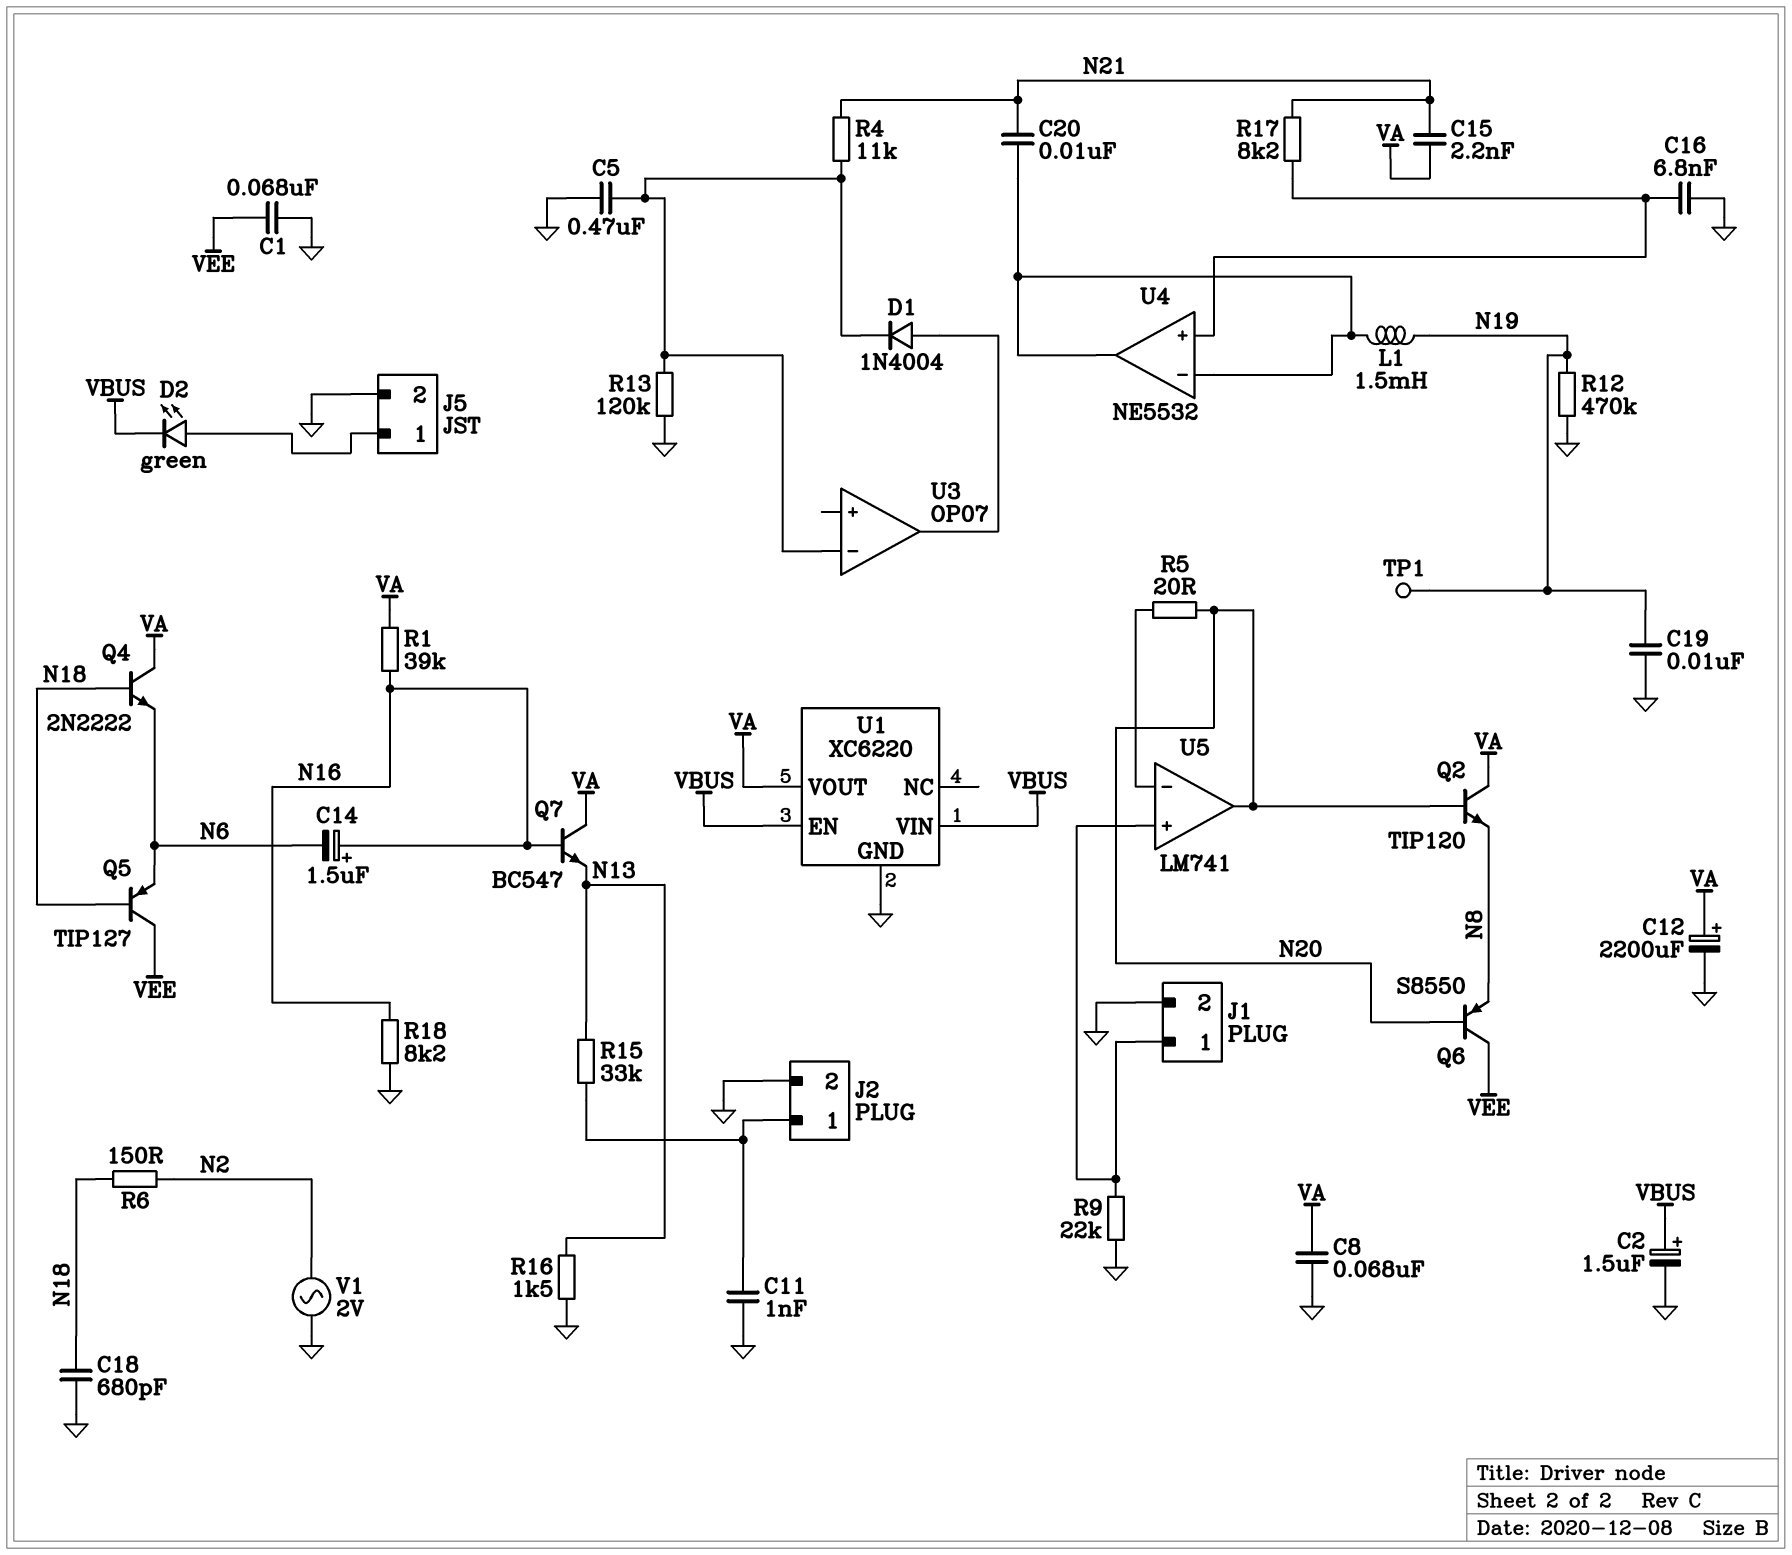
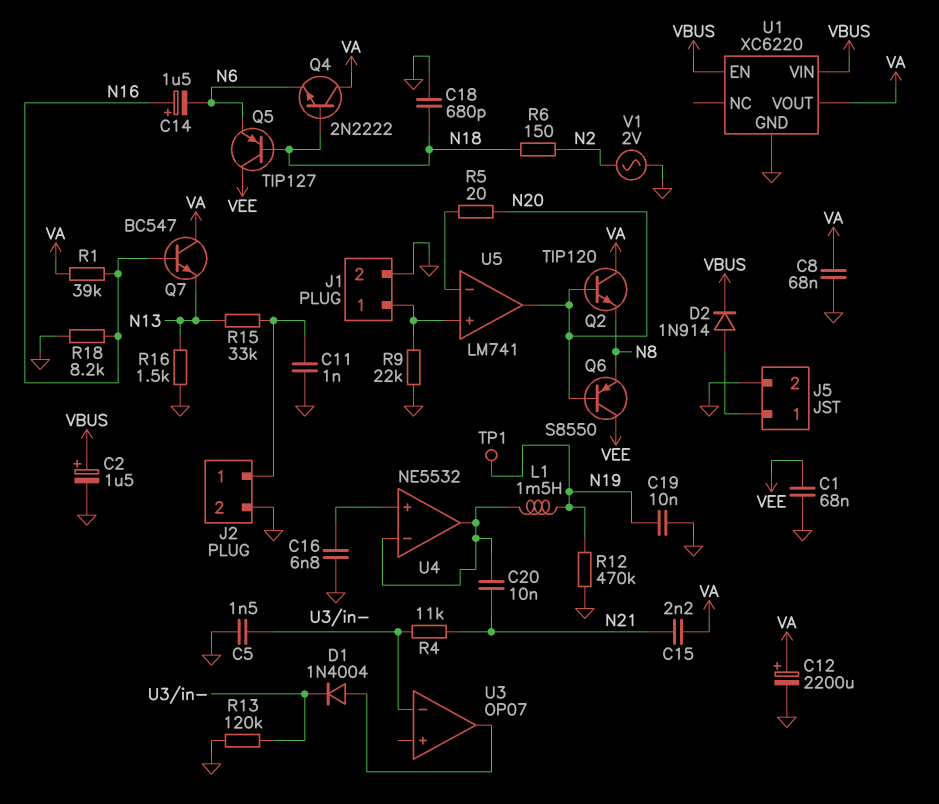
C5: 470nF (GND, U3/in-) -> 1.5nF (GND, U3/in-)
D2: LED green (A J5/1, K VBUS) -> diode 1N914 (A J5/1, K VBUS)
R17: 8.2k (N21, U4/in+) -> none

